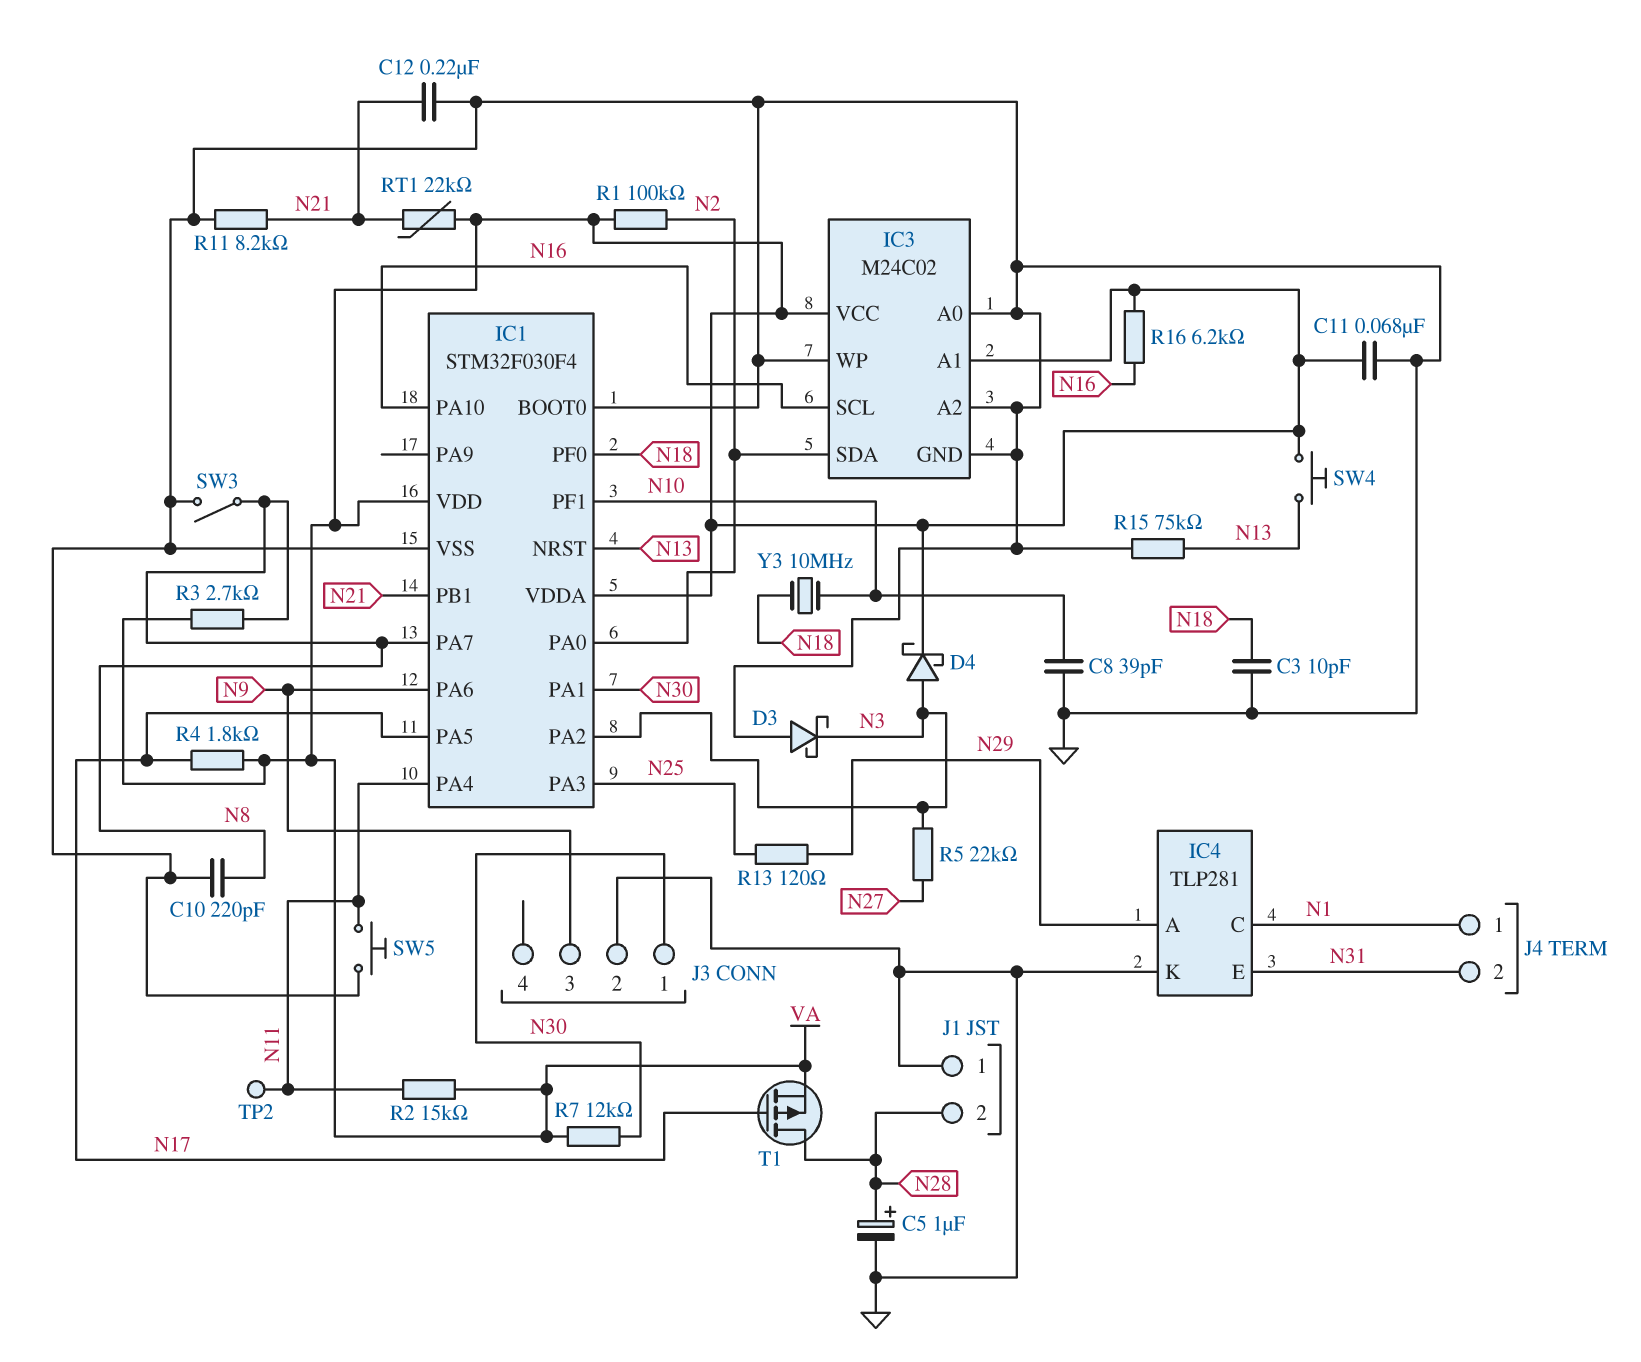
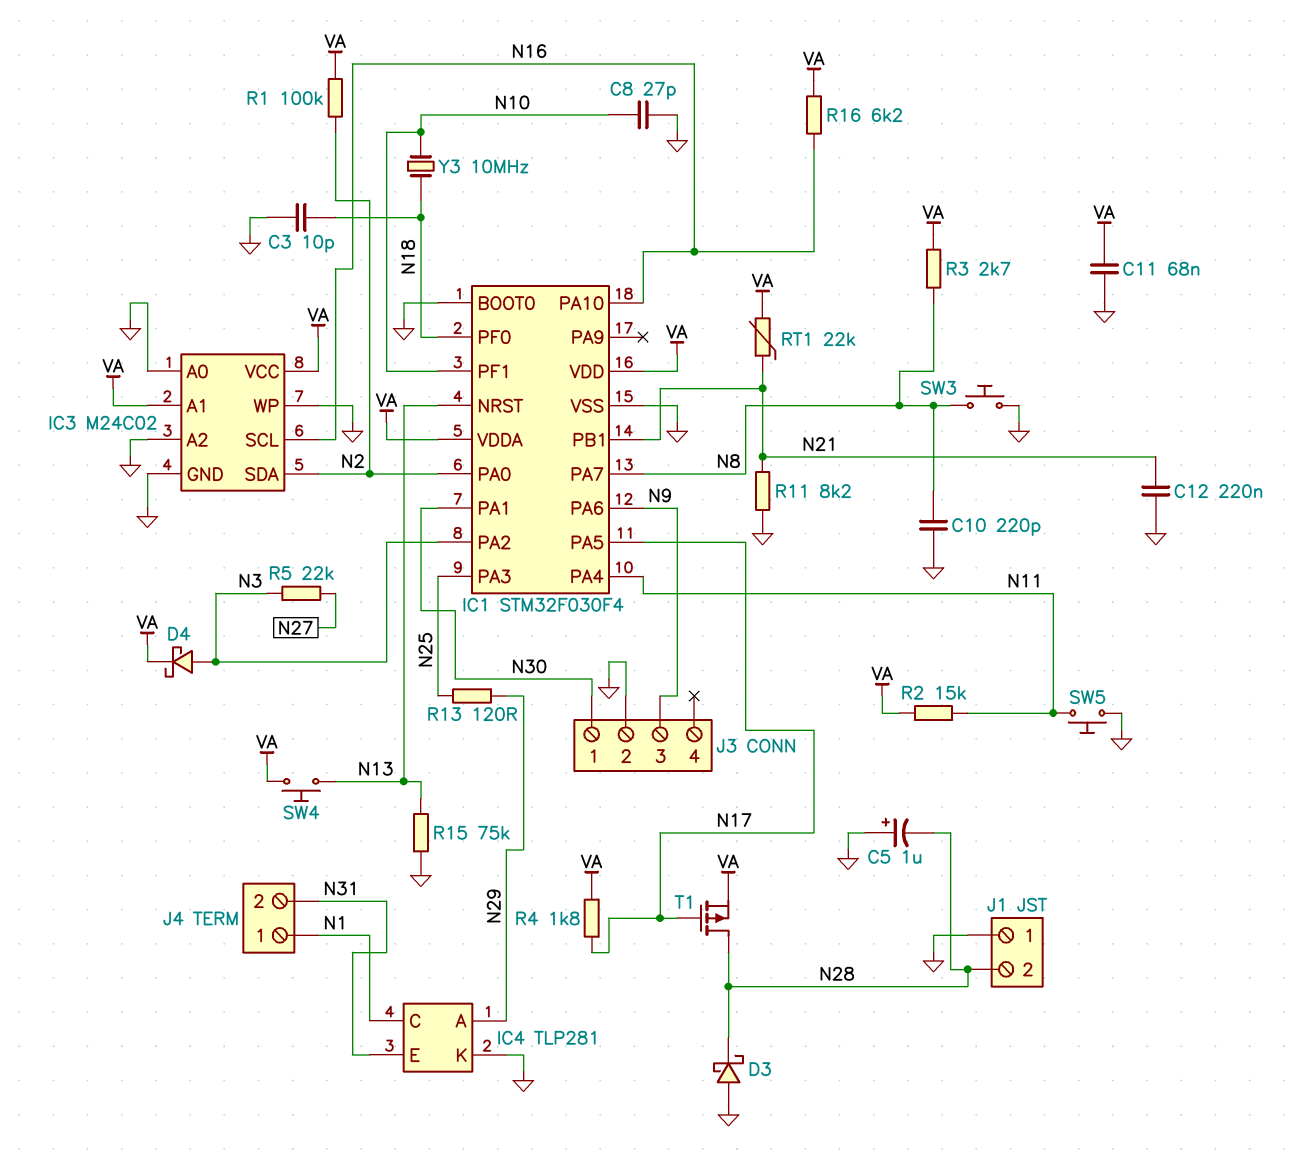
C5: 1uF (plus N28, minus GND) -> 1uF (plus GND, minus N28)
C8: 39pF (GND, N10) -> 27pF (GND, N10)
D3: schottky (A GND, K N3) -> schottky (A GND, K N28)
R7: 12k (N30, VA) -> none
SW3: switch (GND, N8) -> button (GND, N8)
TP2: test point (N11) -> none

